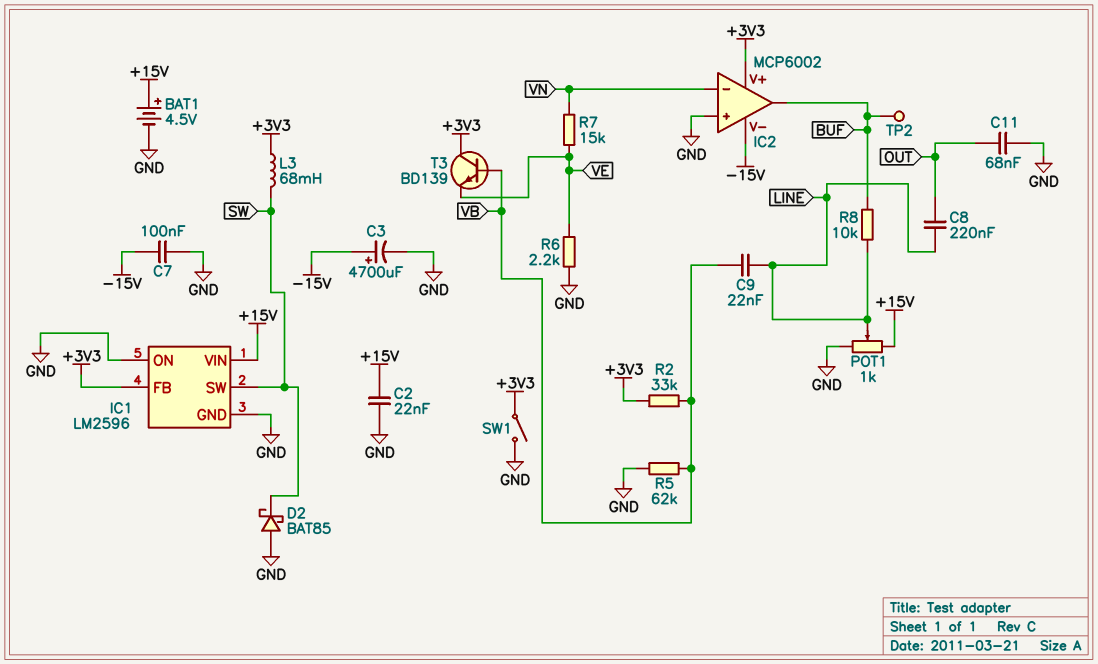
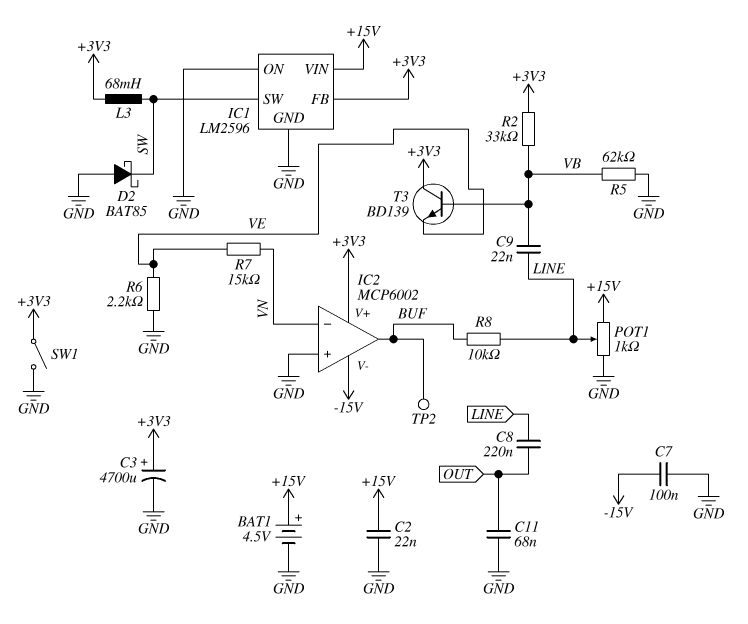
C3: 4700uF (plus -15V, minus GND) -> 4700uF (plus +3V3, minus GND)

